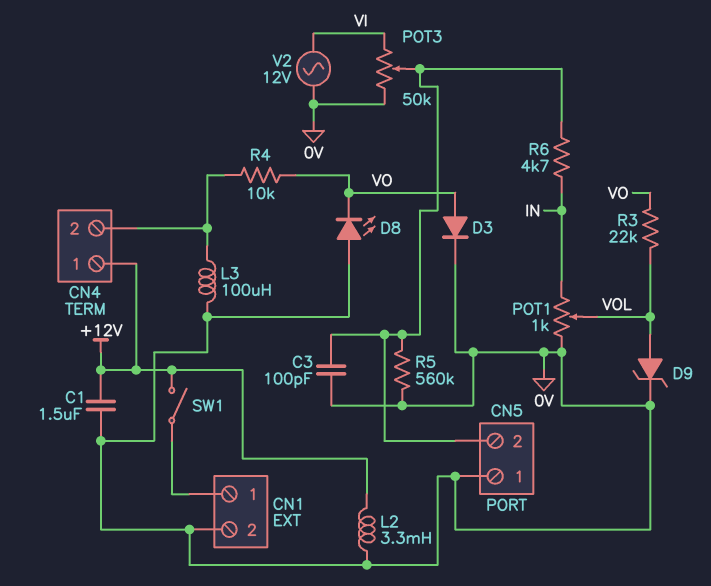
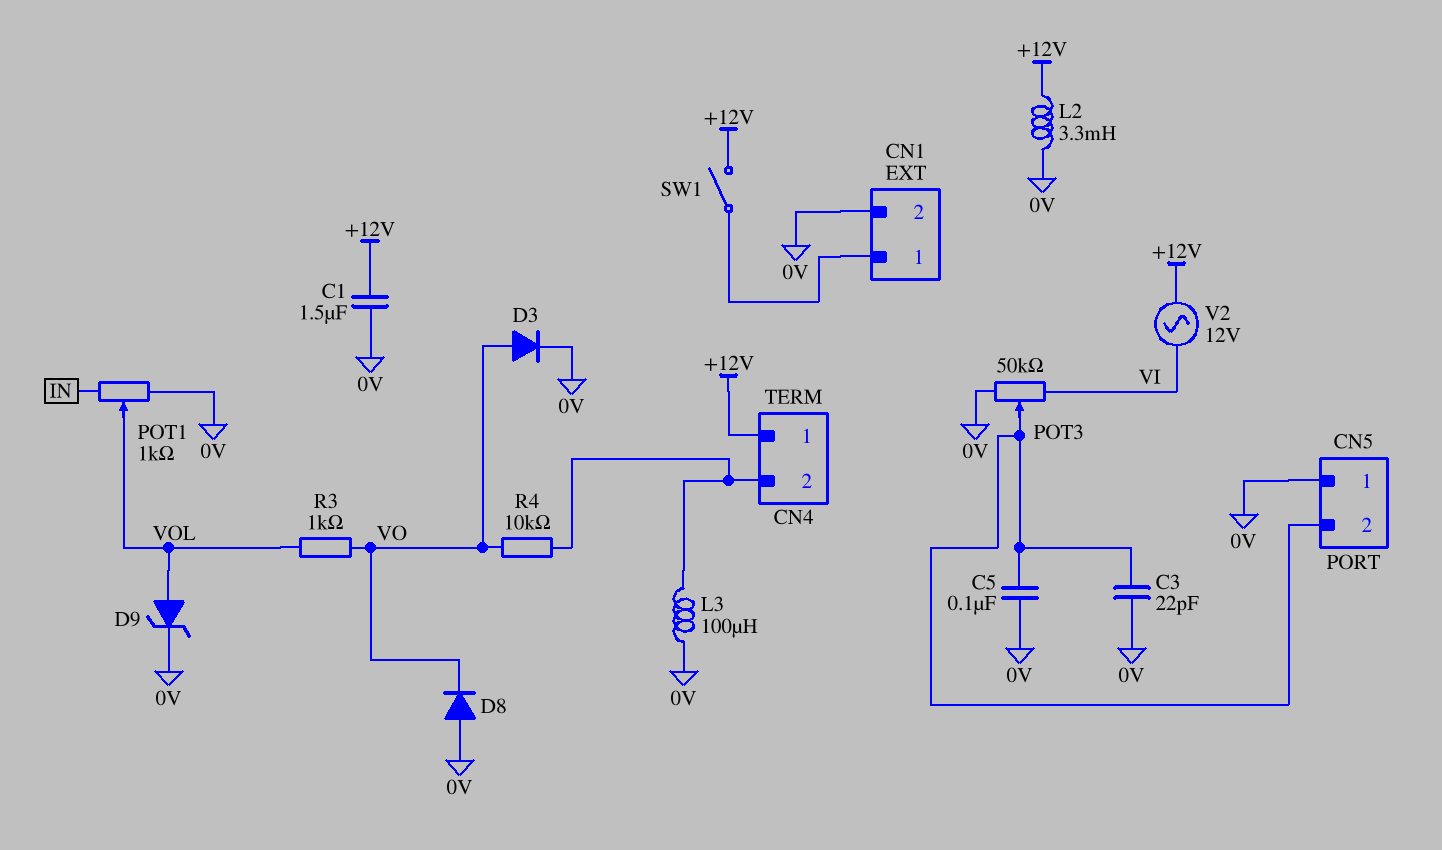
C3: 100pF (0V, CN5/2) -> 22pF (0V, CN5/2)
C5: none -> 100nF (0V, CN5/2)
D8: LED (A 0V, K VO) -> diode (A 0V, K VO)
R3: 22k (VO, VOL) -> 1k (VO, VOL)
R5: 560k (0V, CN5/2) -> none
R6: 4.7k (CN5/2, IN) -> none
V2: AC 12V (0V, VI) -> AC 12V (+12V, VI)

